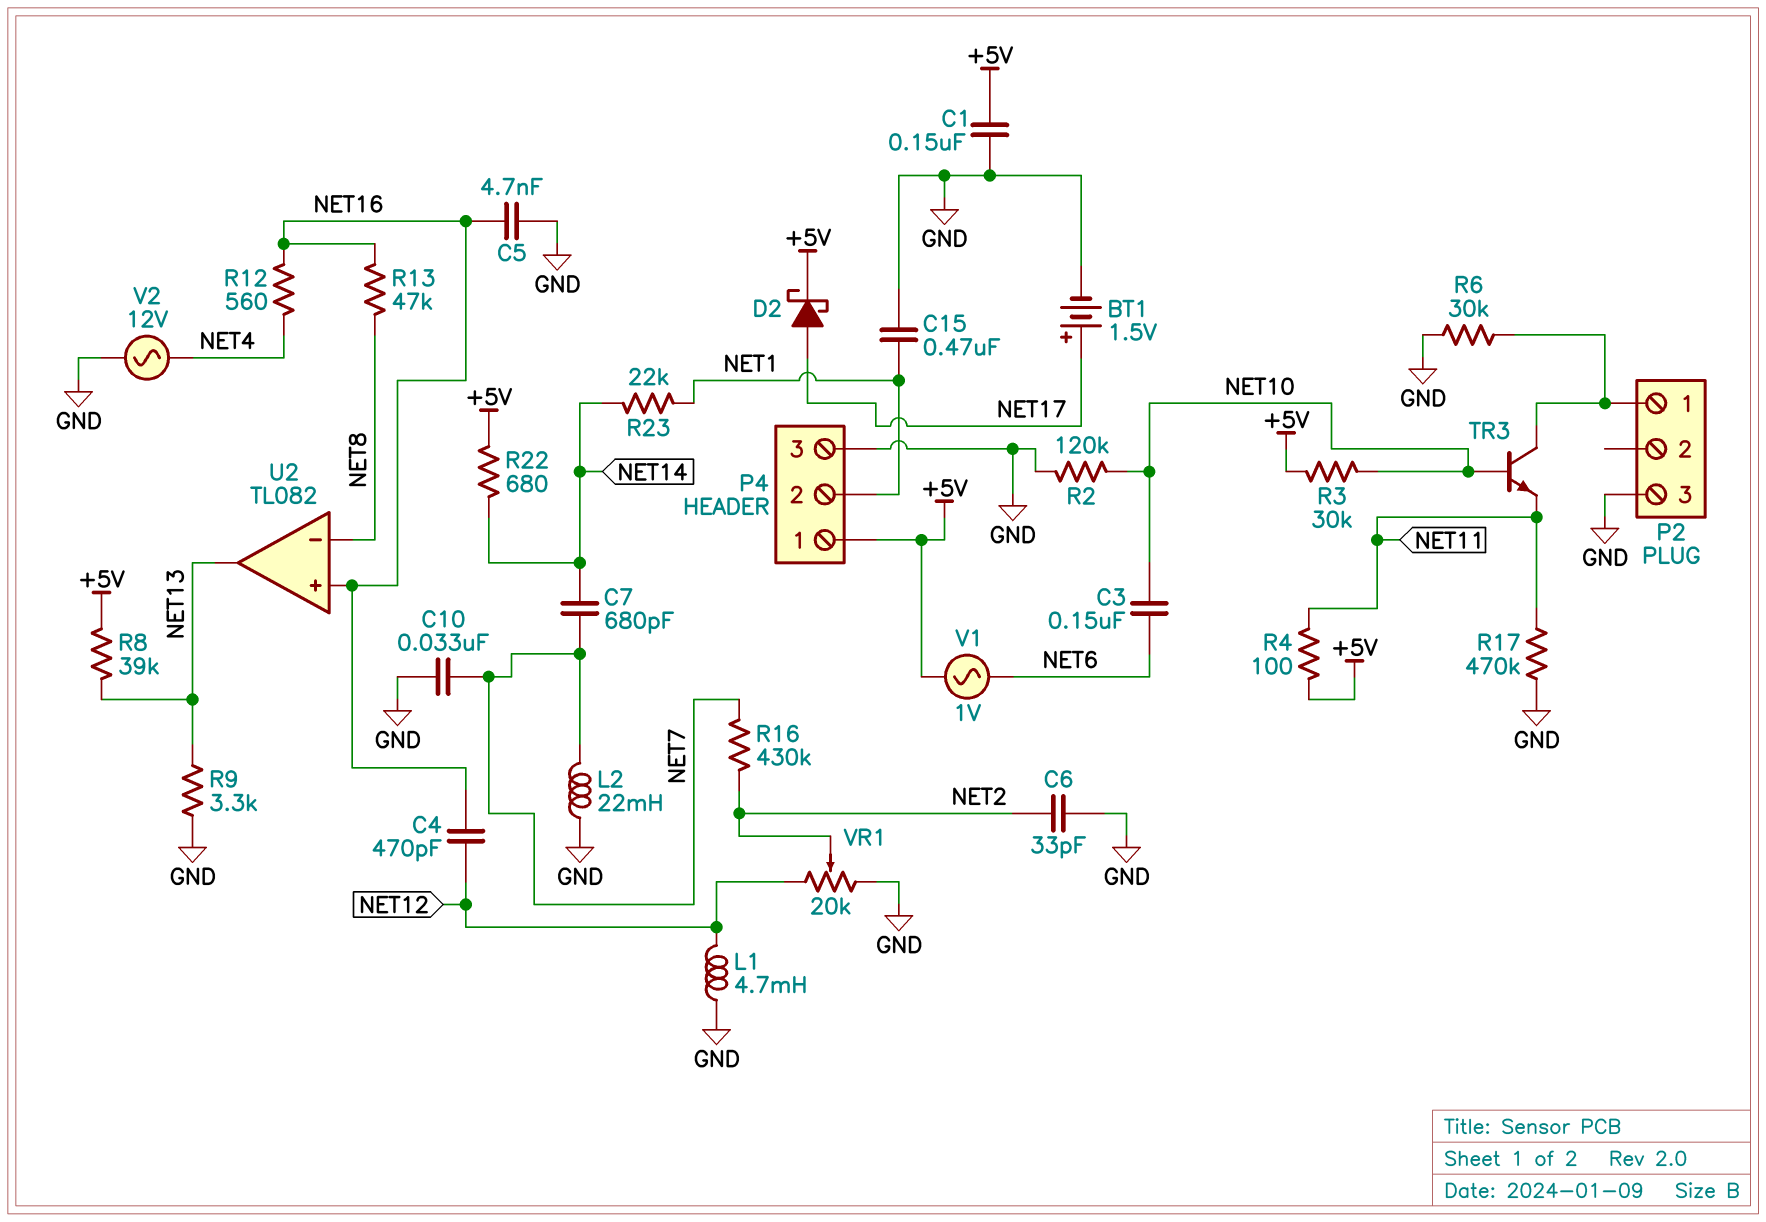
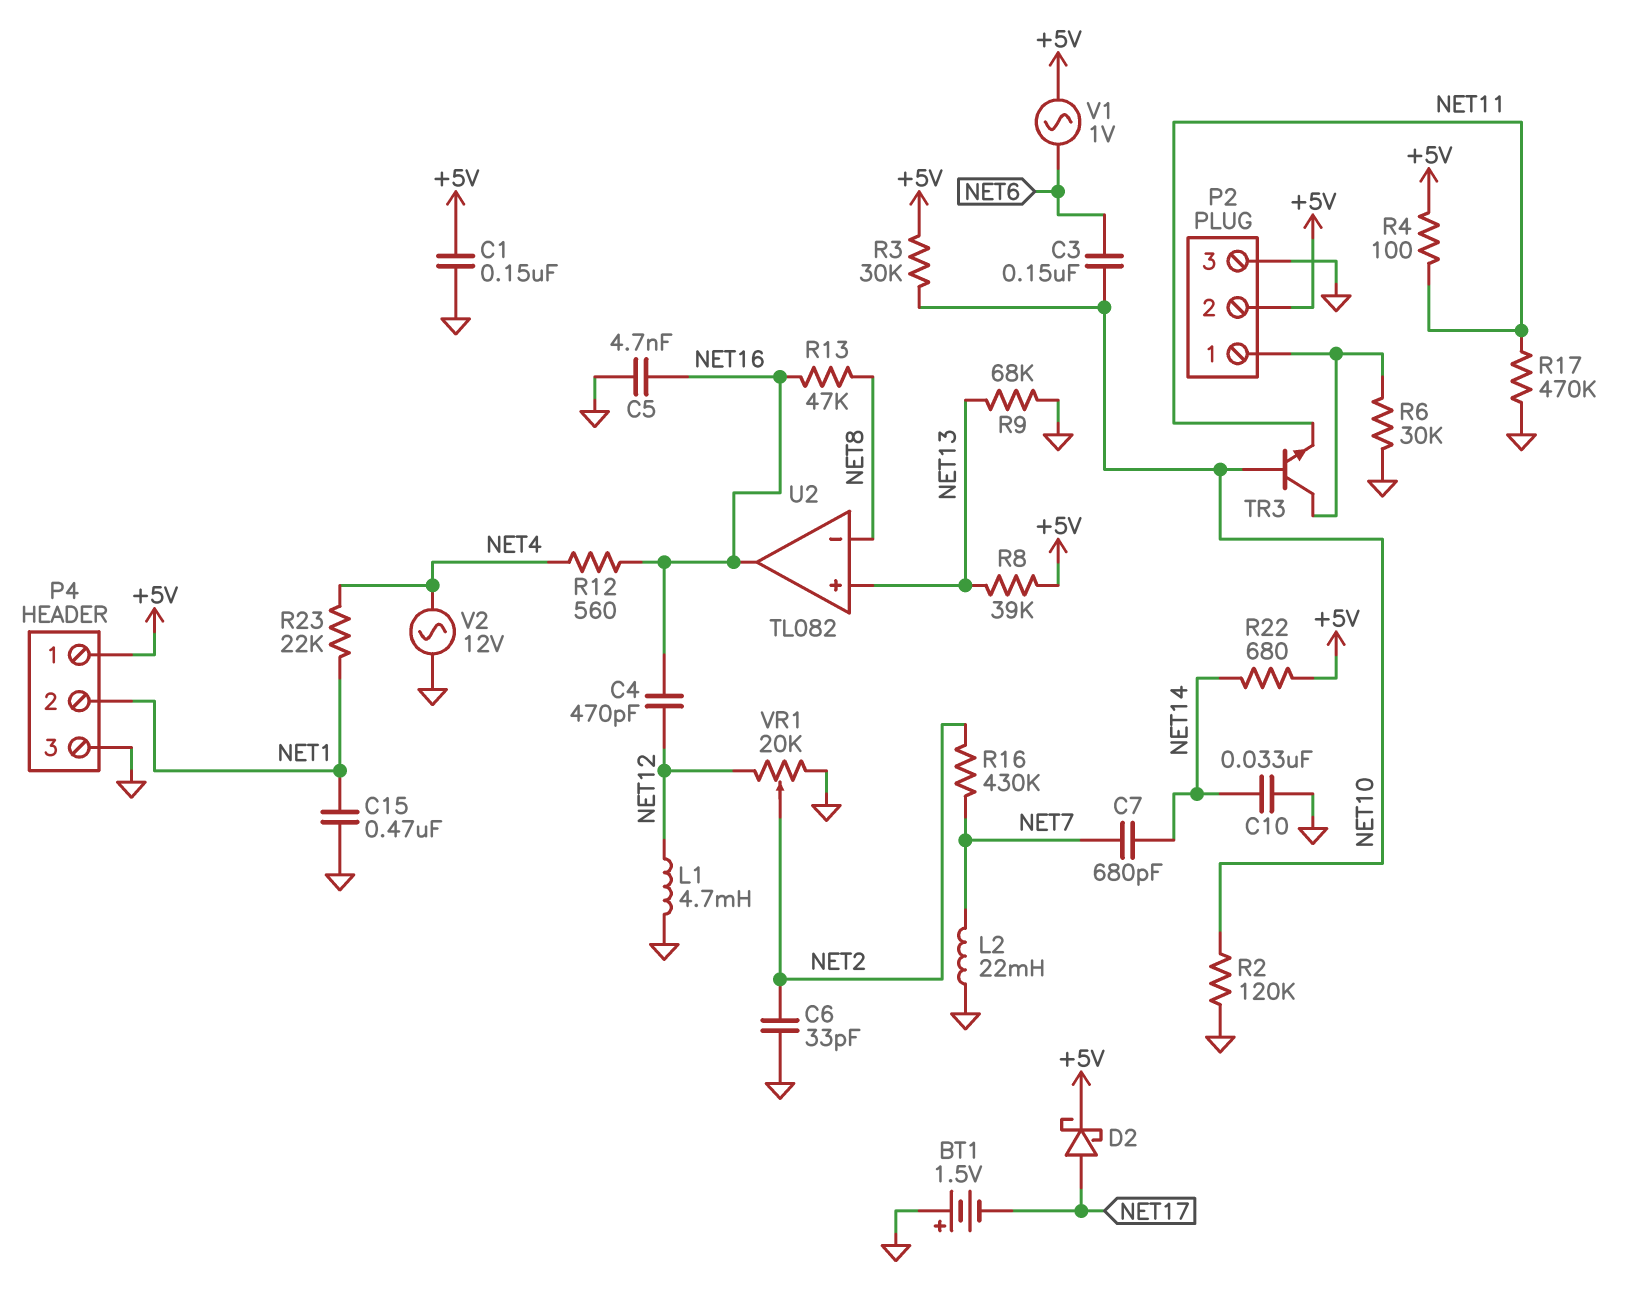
BT1: 1.5V (plus NET17, minus GND) -> 1.5V (plus GND, minus NET17)
C10: 33nF (GND, NET7) -> 33nF (GND, NET14)
P2 pin 2: none -> +5V
R9: 3.3k (GND, NET13) -> 68k (GND, NET13)
R23: 22k (NET1, NET14) -> 22k (NET1, NET4)
U2 pin in+: NET16 -> NET13
U2 pin out: NET13 -> NET16

